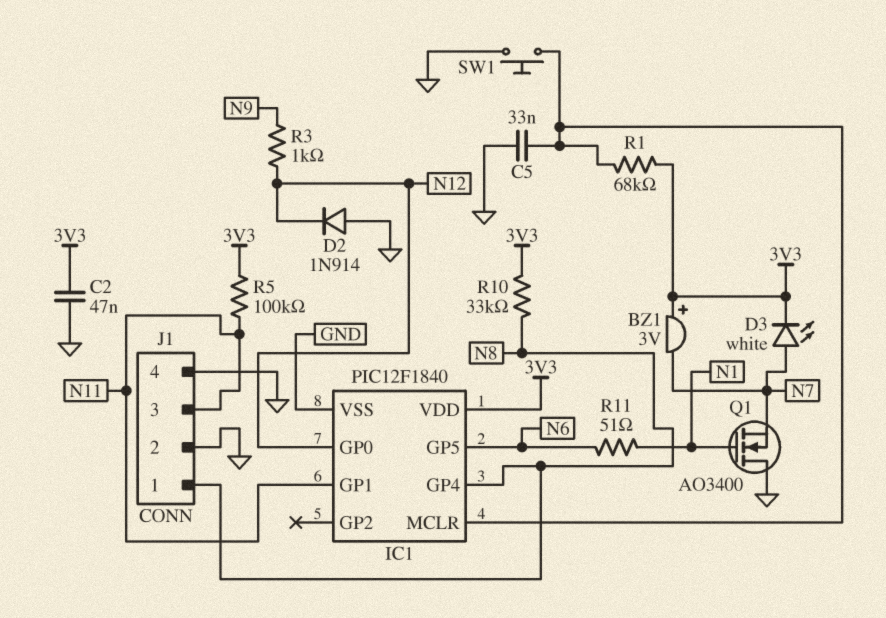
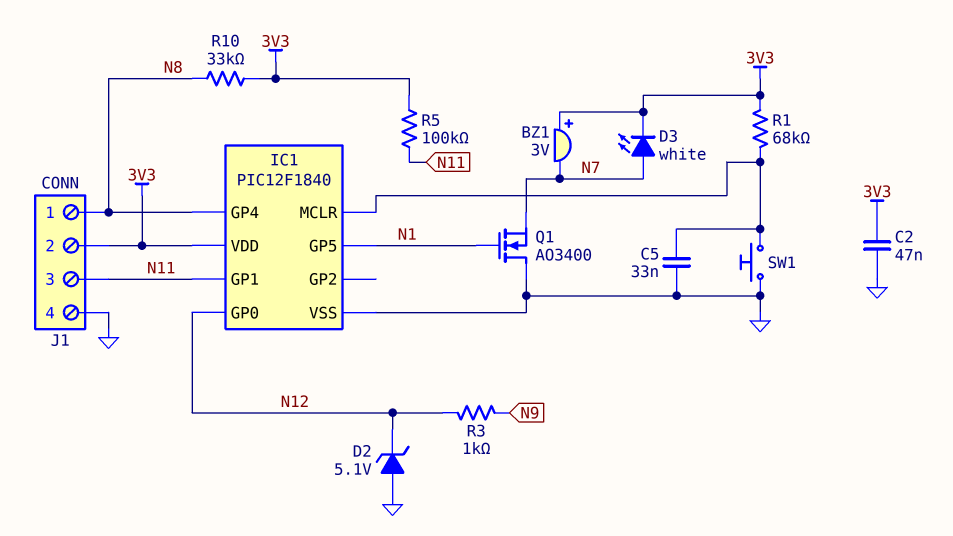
D2: diode 1N914 (A GND, K N12) -> zener 5.1V (A GND, K N12)
IC1 pin GP5: N6 -> N1
J1 pin 2: GND -> 3V3
R11: 51 (N1, N6) -> none

